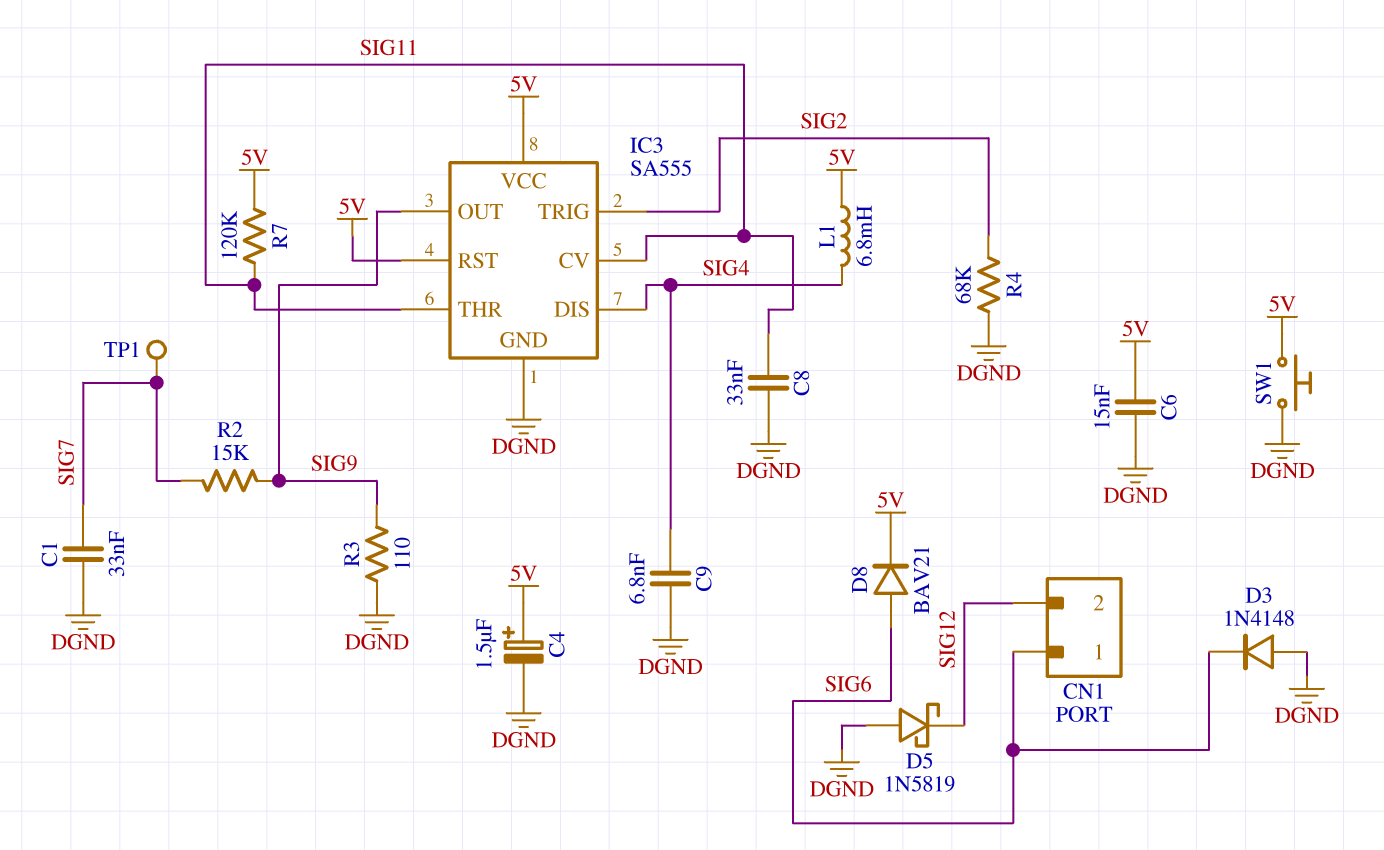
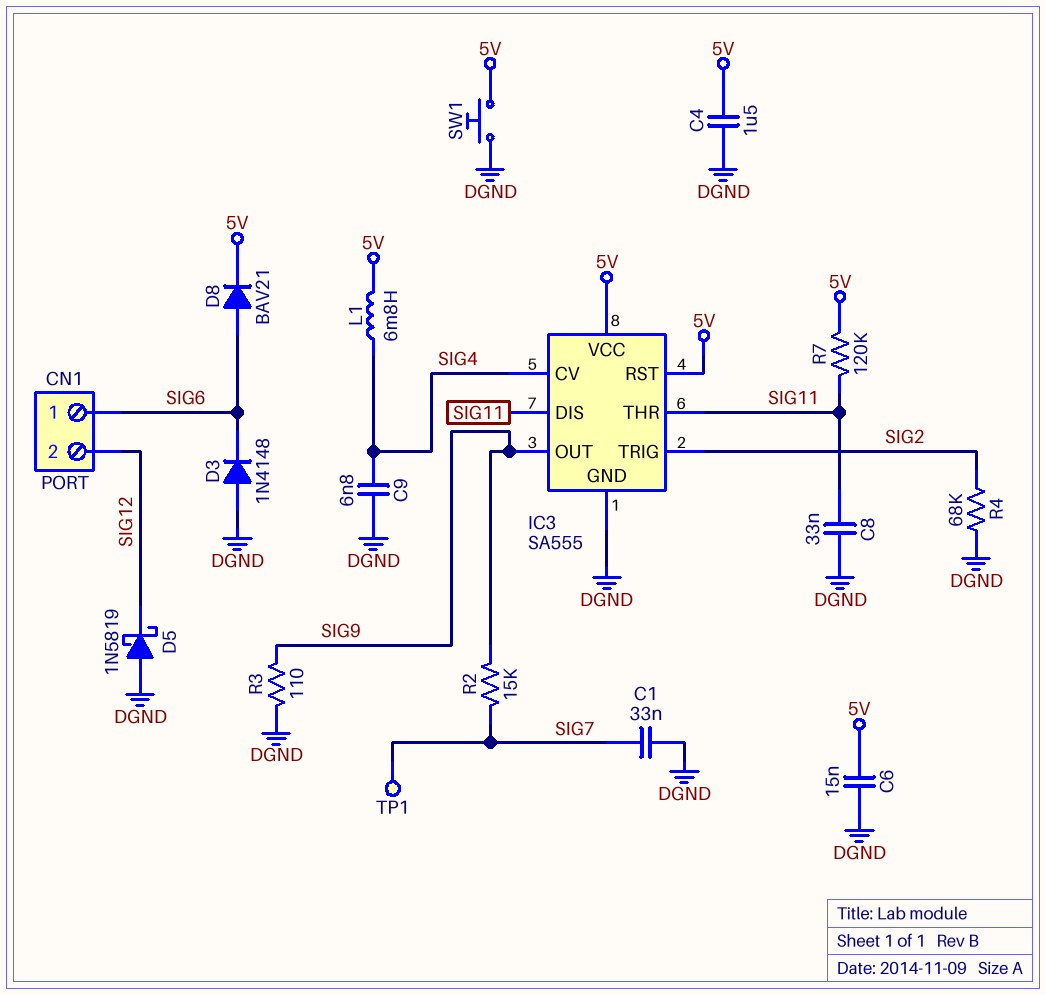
C4: 1.5uF (plus 5V, minus DGND) -> 1.5uF (5V, DGND)
IC3 pin CV: SIG11 -> SIG4
IC3 pin DIS: SIG4 -> SIG11

